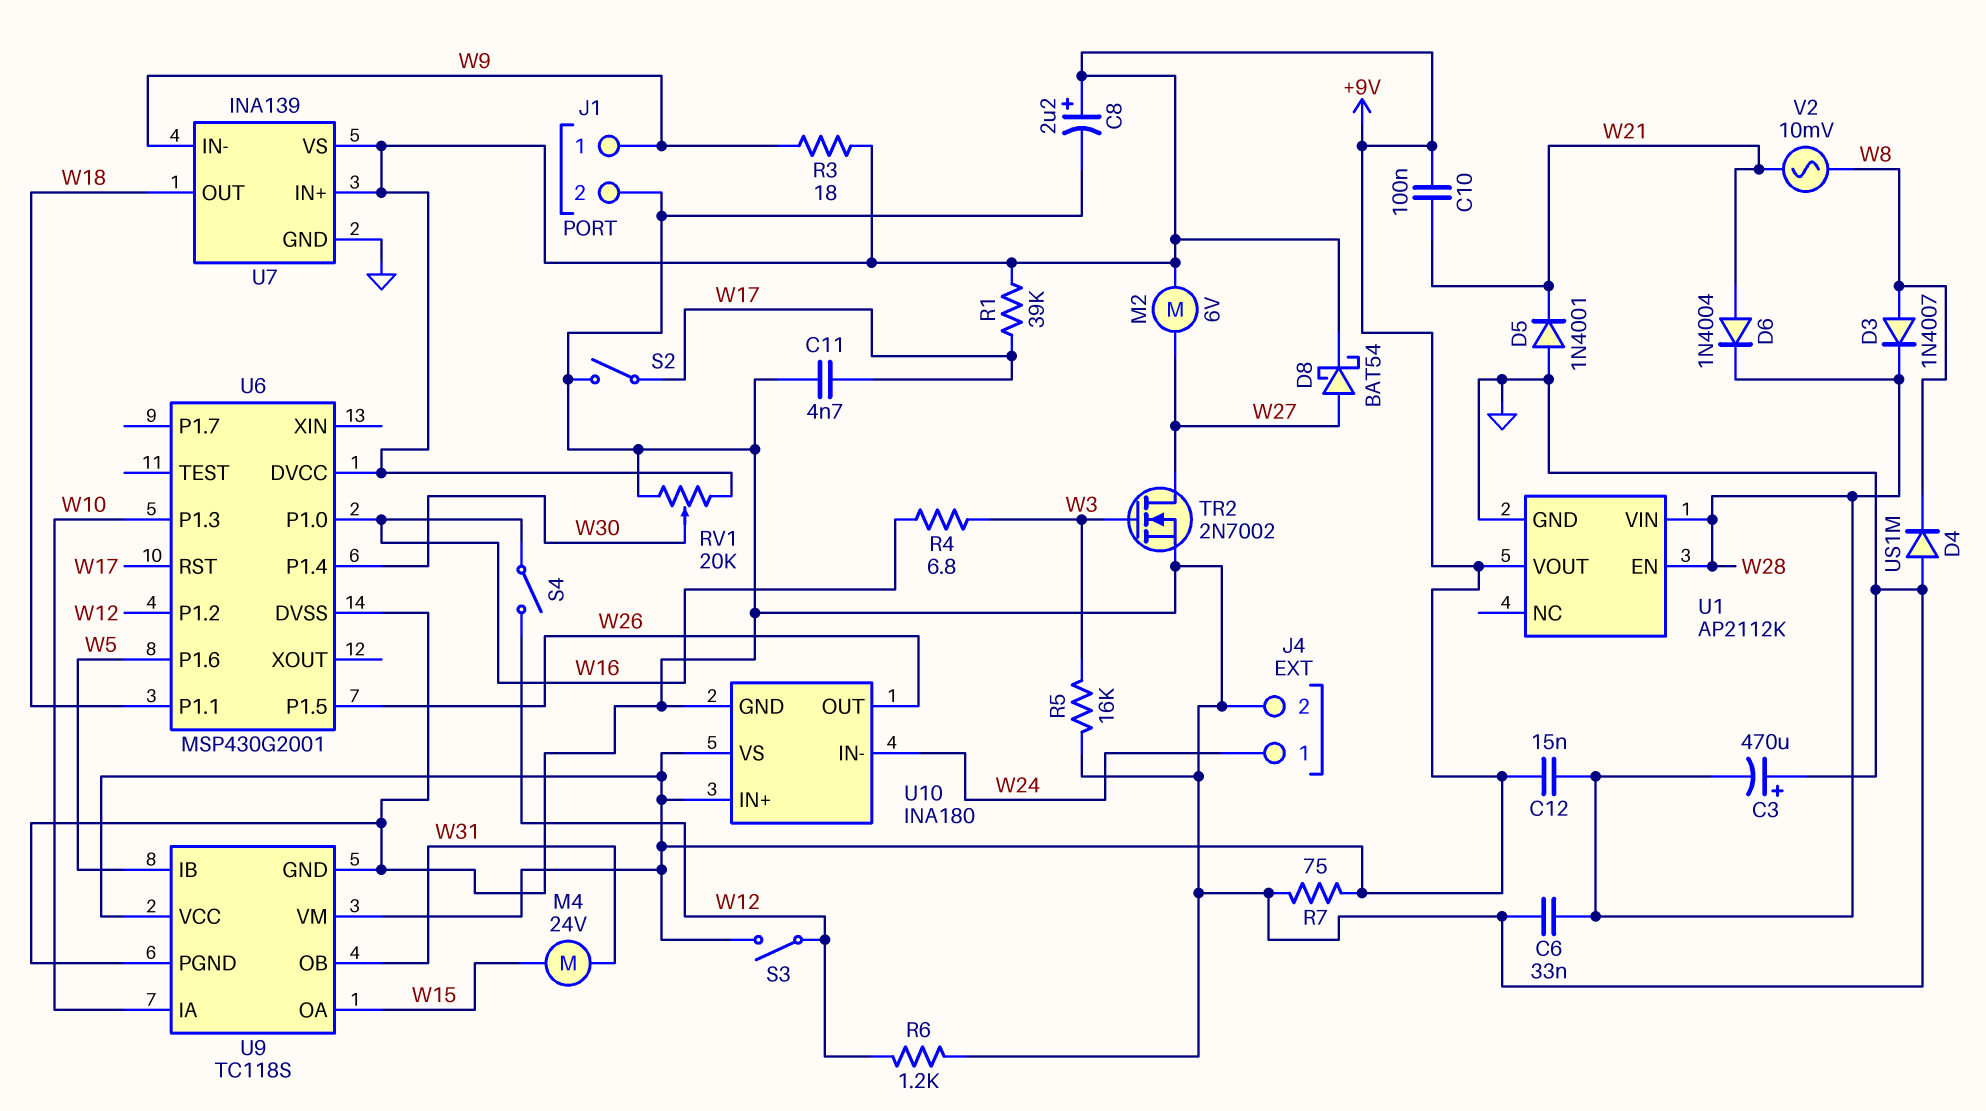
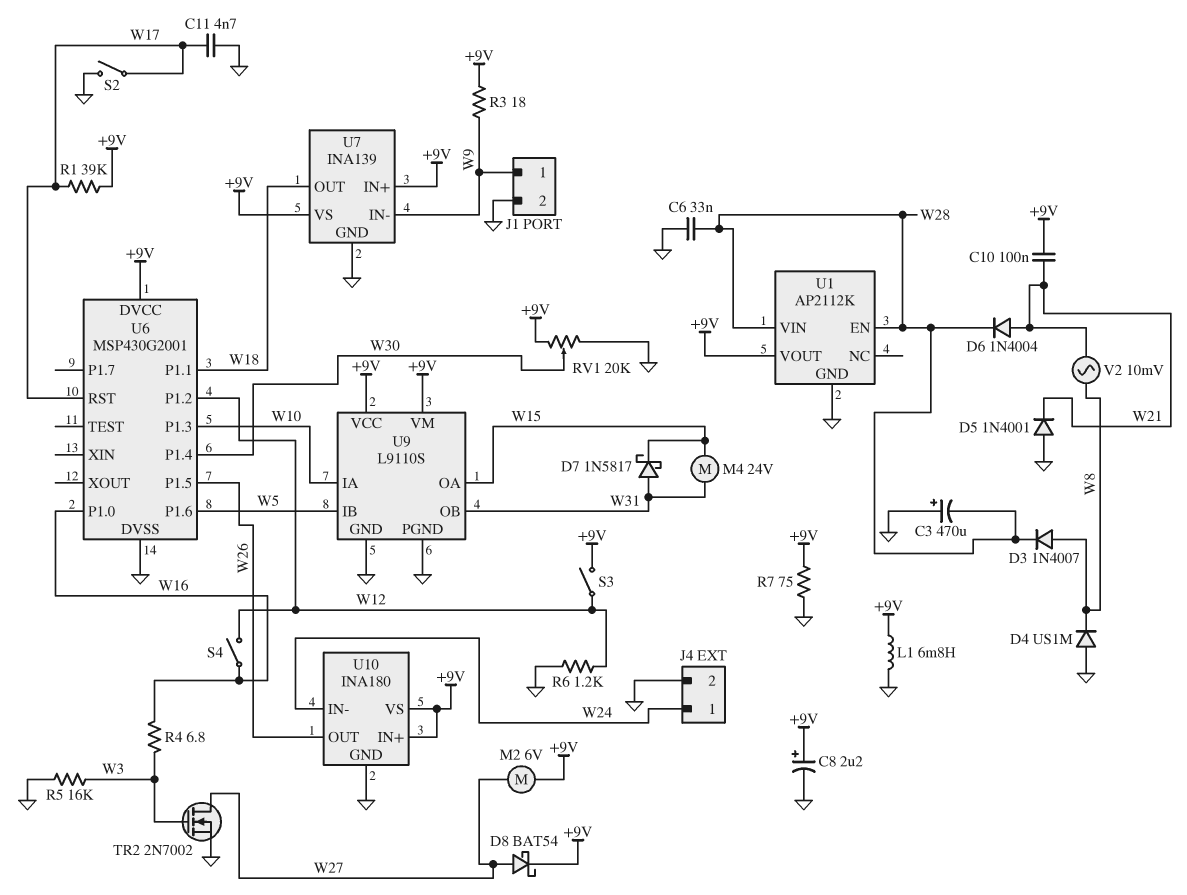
C12: 15nF (+9V, W28) -> none
D7: none -> schottky 1N5817 (A W31, K W15)
L1: none -> 6.8mH (+9V, GND)
U9: TC118S -> L9110S

